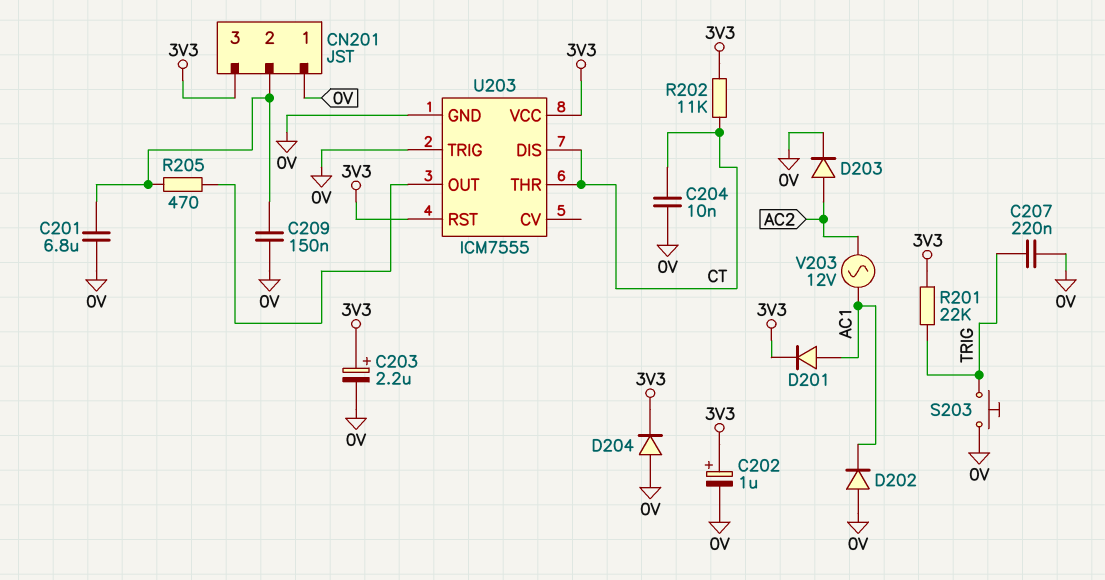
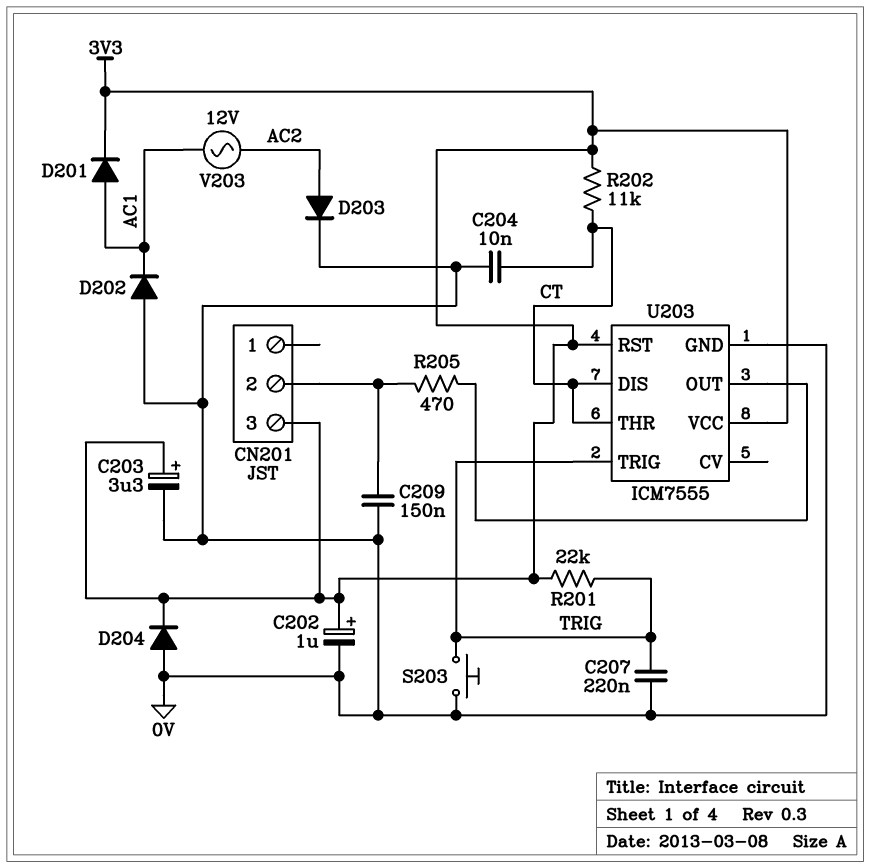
C201: 6.8uF (0V, CN201/2) -> none
C203: 2.2uF (plus 3V3, minus 0V) -> 3.3uF (plus 3V3, minus 0V)
CN201 pin 1: 0V -> none
U203 pin TRIG: 0V -> TRIG

